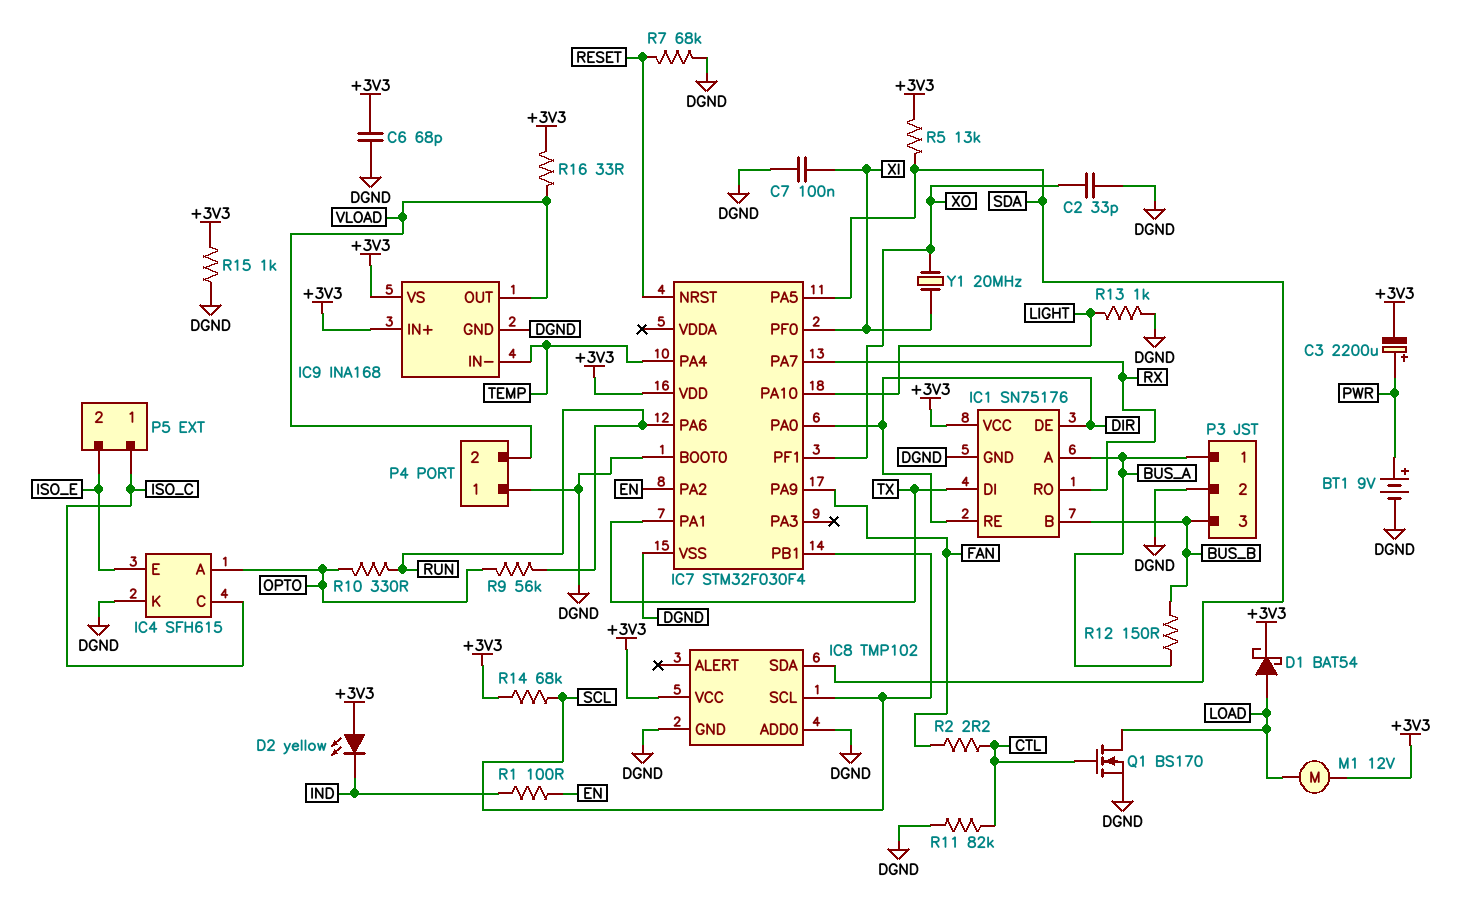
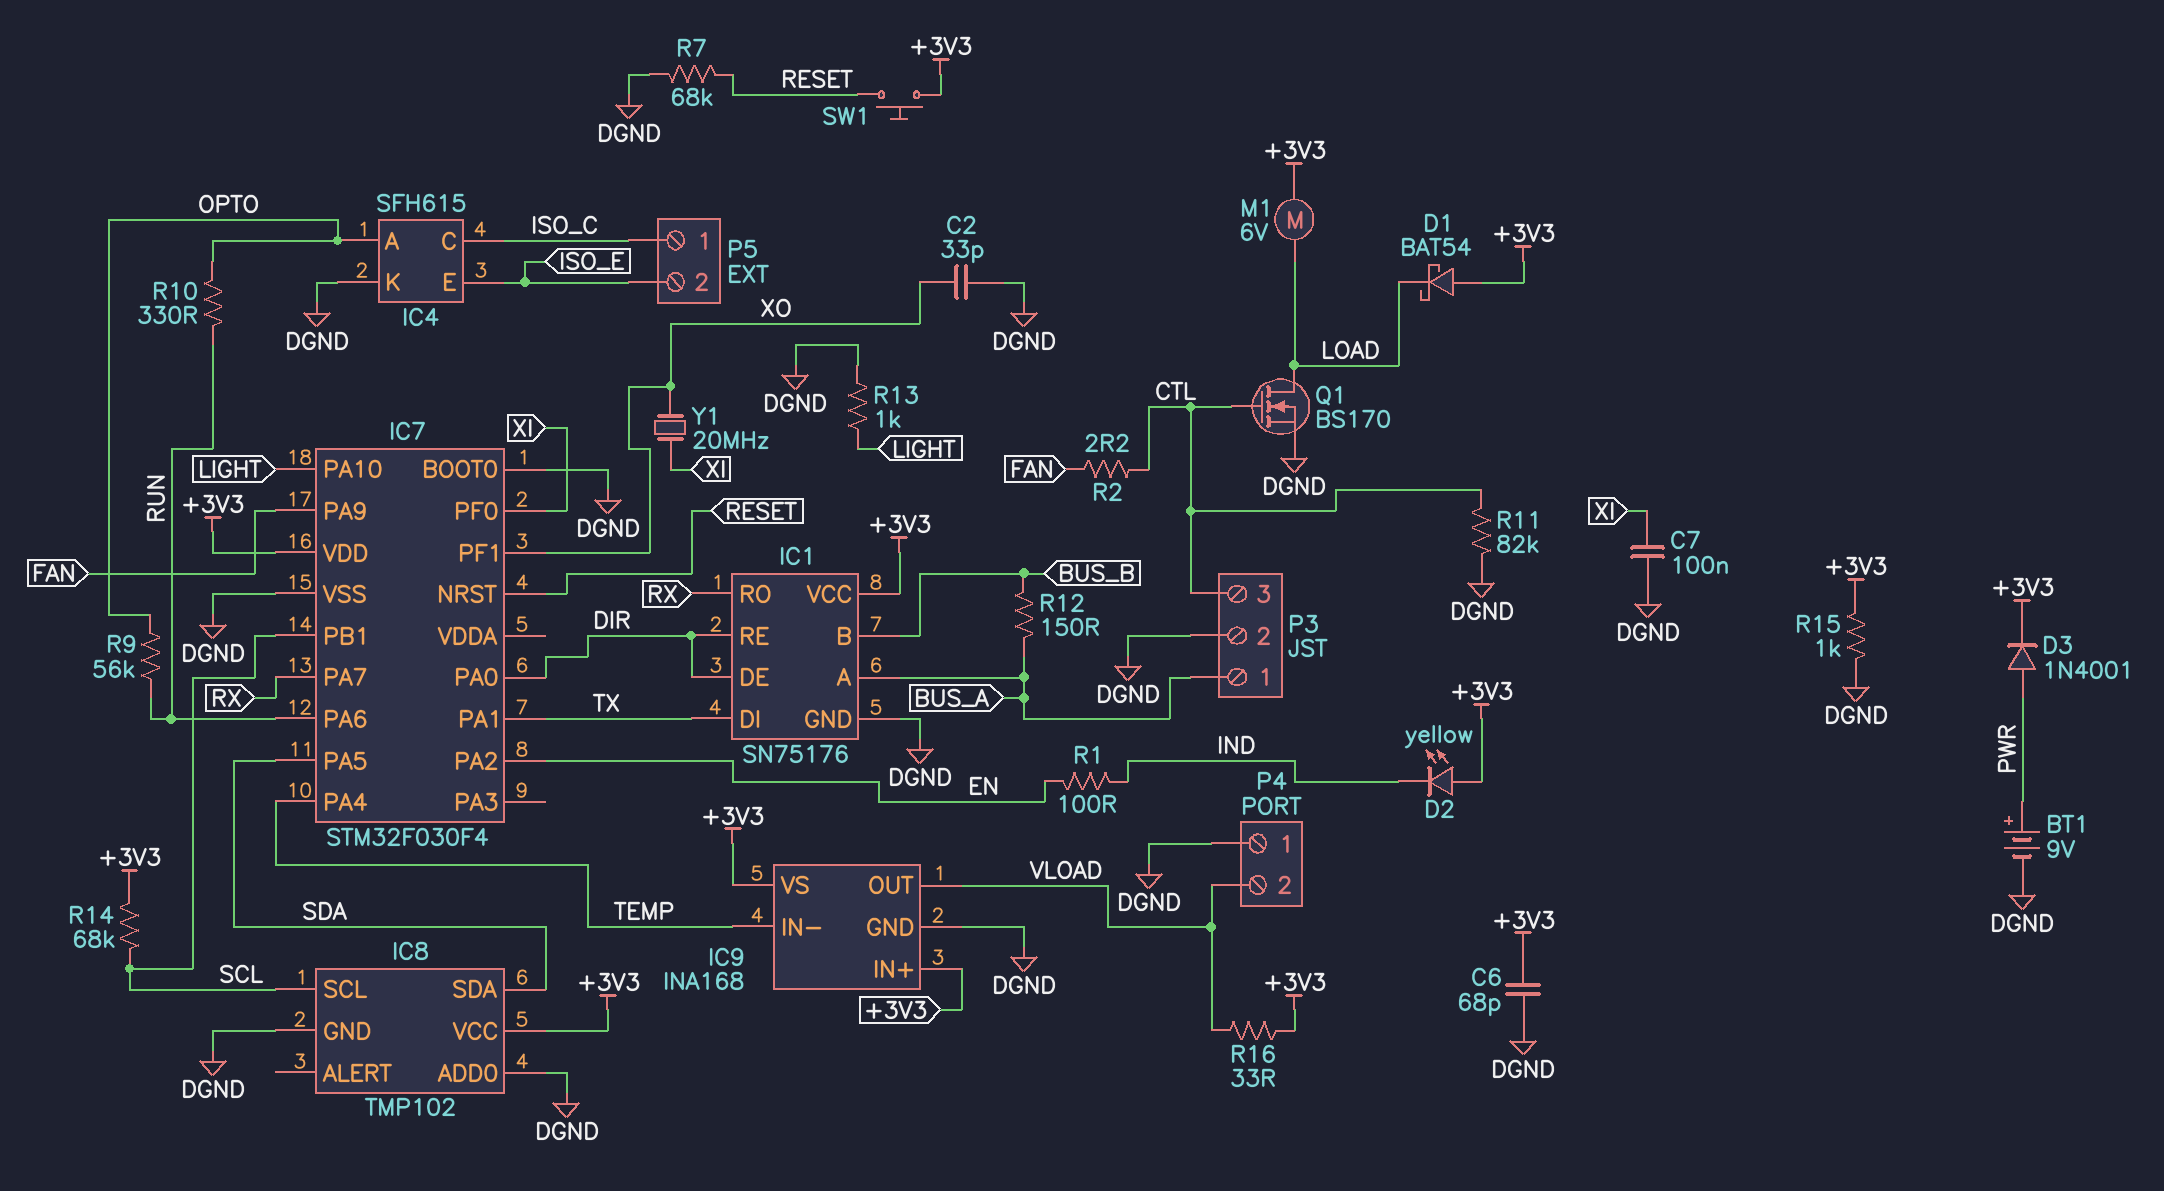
C3: 2200uF (plus PWR, minus +3V3) -> none
D1: schottky BAT54 (A LOAD, K +3V3) -> schottky BAT54 (A +3V3, K LOAD)
D3: none -> diode 1N4001 (A PWR, K +3V3)
M1: motor 12V (+3V3, LOAD) -> motor 6V (+3V3, LOAD)
P3 pin 3: BUS_B -> CTL
R5: 13k (+3V3, SDA) -> none
SW1: none -> button (+3V3, RESET)

